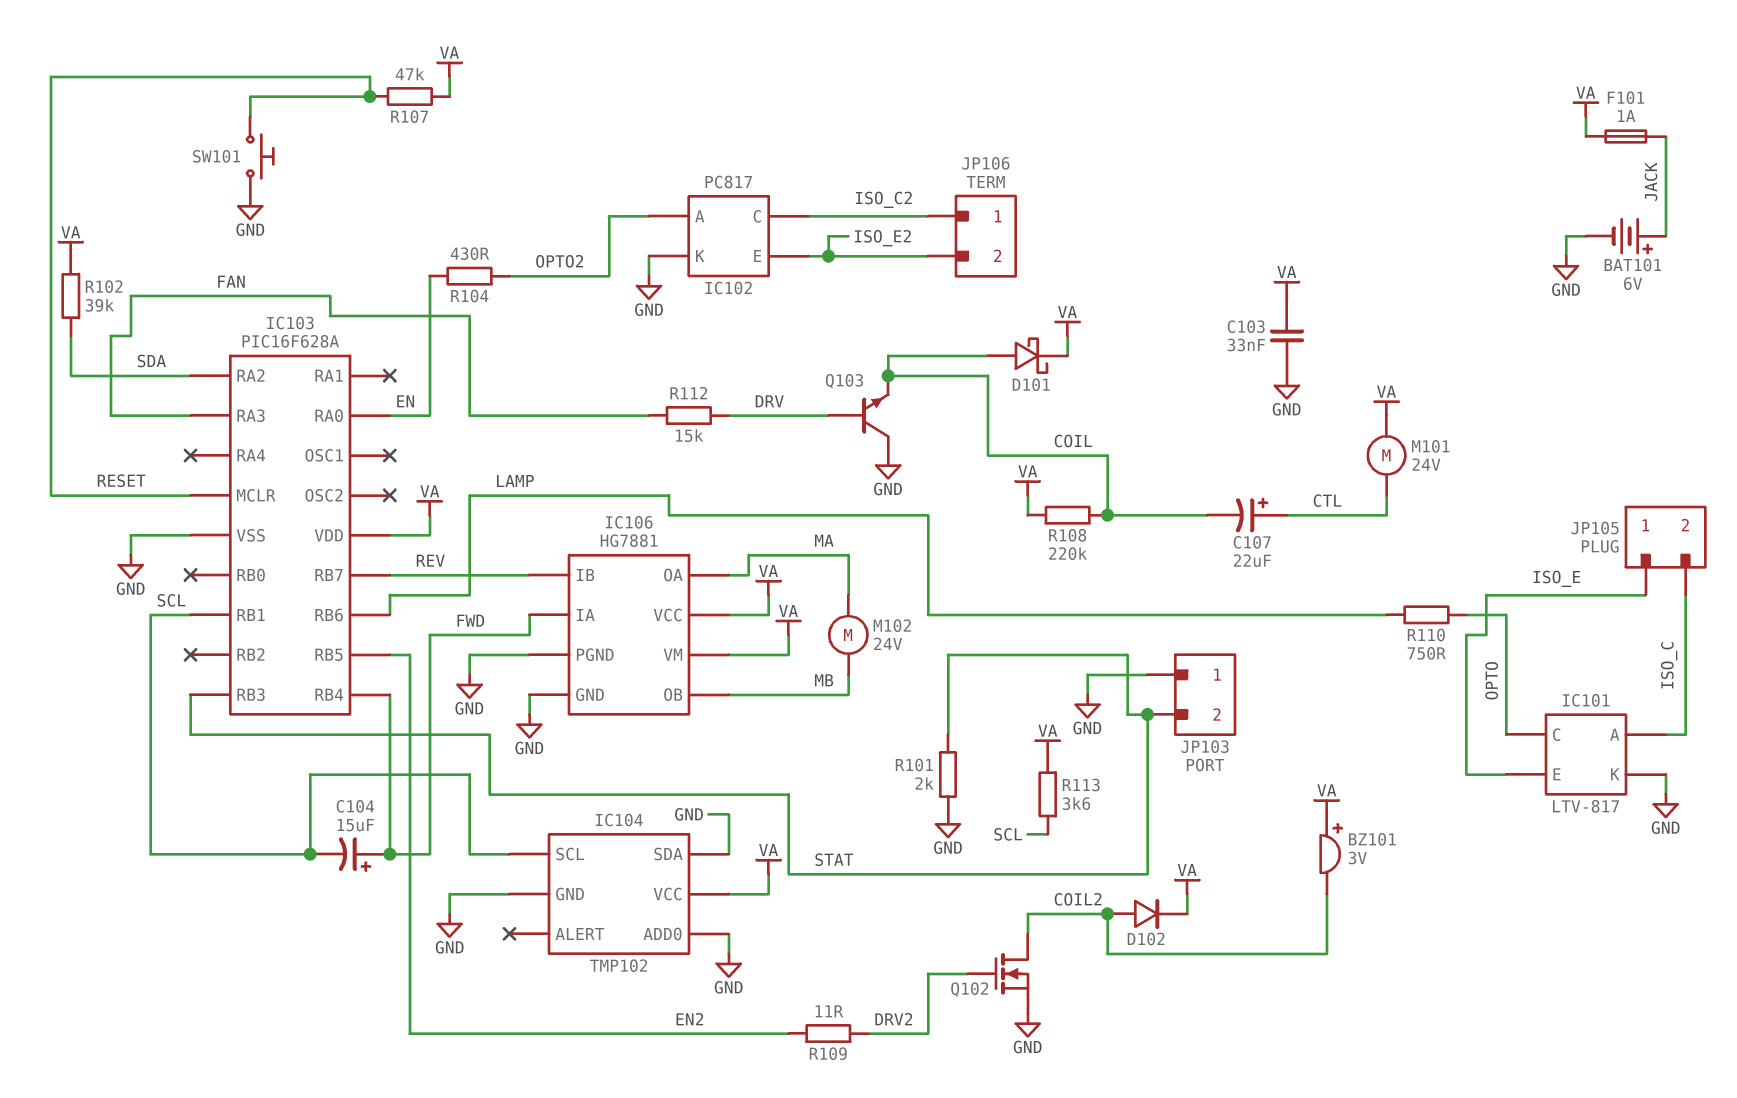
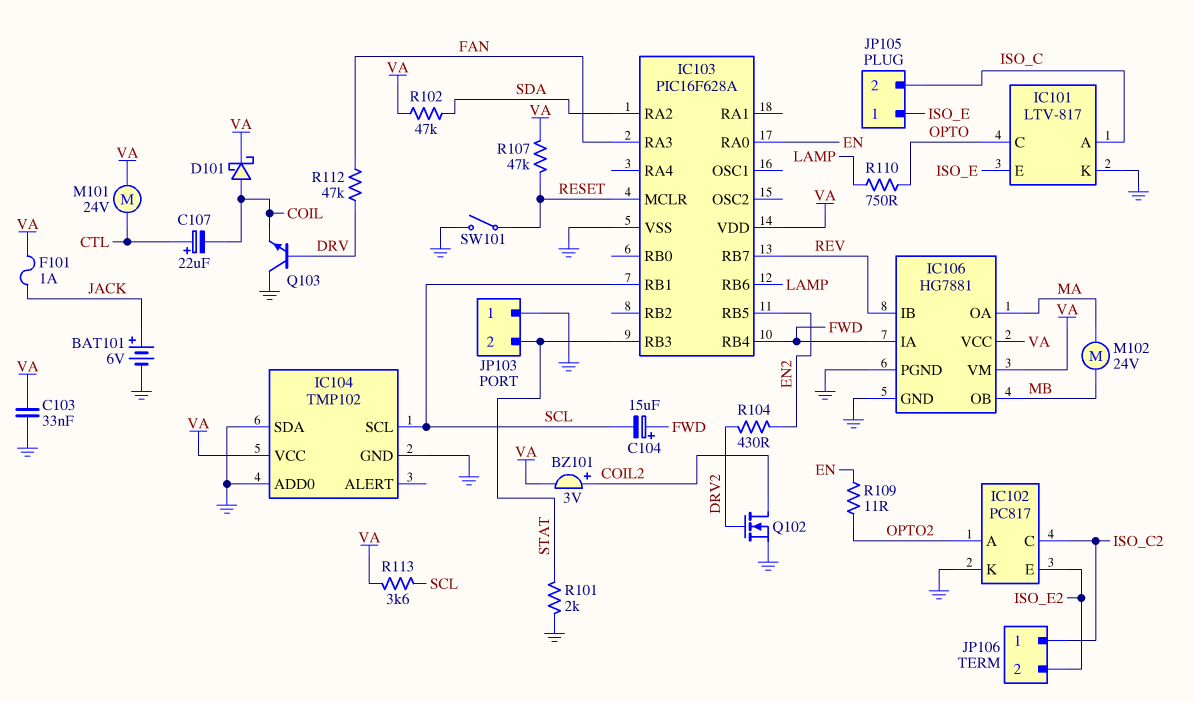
BZ101: buzzer 3V (plus VA, minus COIL2) -> buzzer 3V (plus COIL2, minus VA)
D102: diode (A COIL2, K VA) -> none
R102: 39k (SDA, VA) -> 47k (SDA, VA)
R104: 430 (EN, OPTO2) -> 430 (DRV2, EN2)
R108: 220k (COIL, VA) -> none
R109: 11 (DRV2, EN2) -> 11 (EN, OPTO2)
R112: 15k (DRV, FAN) -> 47k (DRV, FAN)
SW101: button (GND, RESET) -> switch (GND, RESET)

